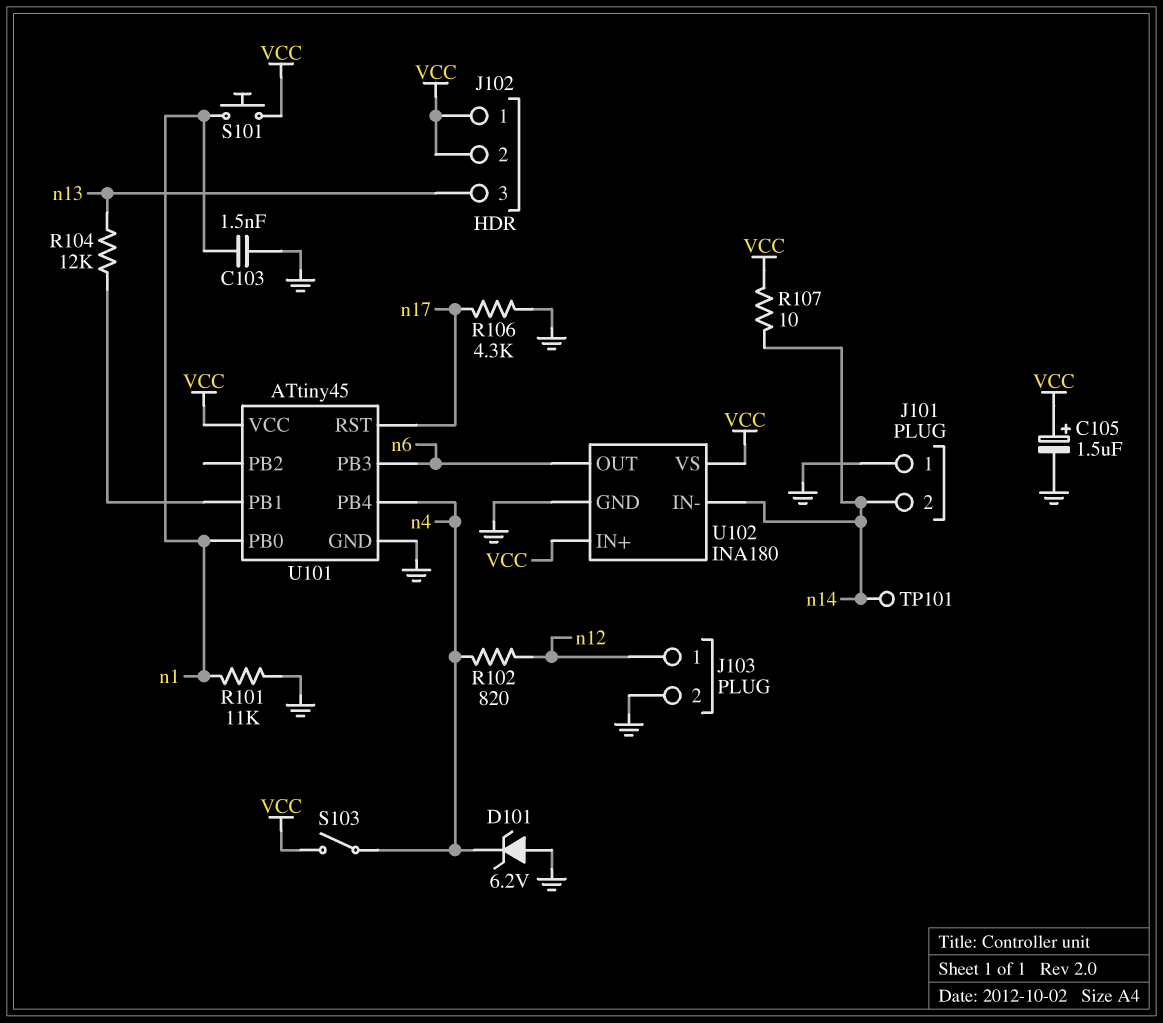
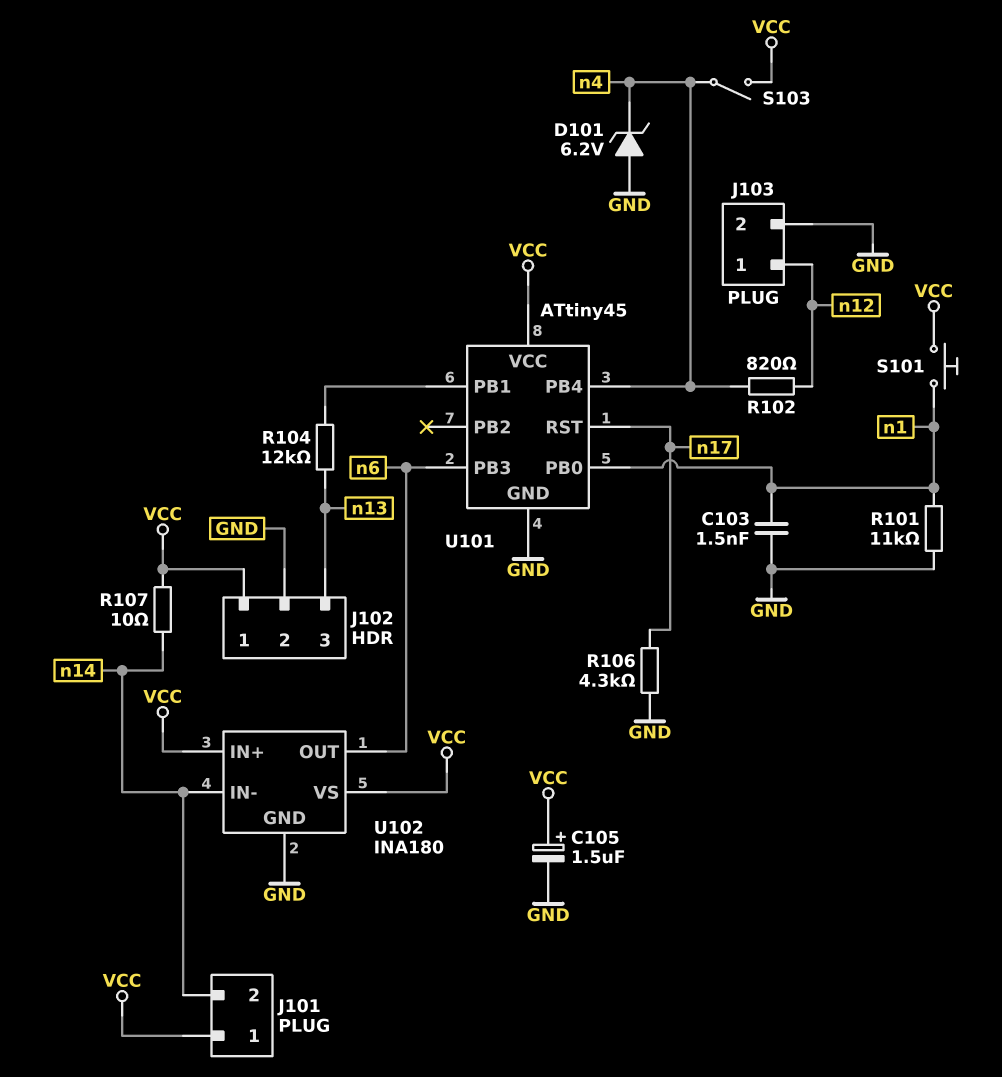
J101 pin 1: GND -> VCC
J102 pin 2: VCC -> GND
TP101: test point (n14) -> none

